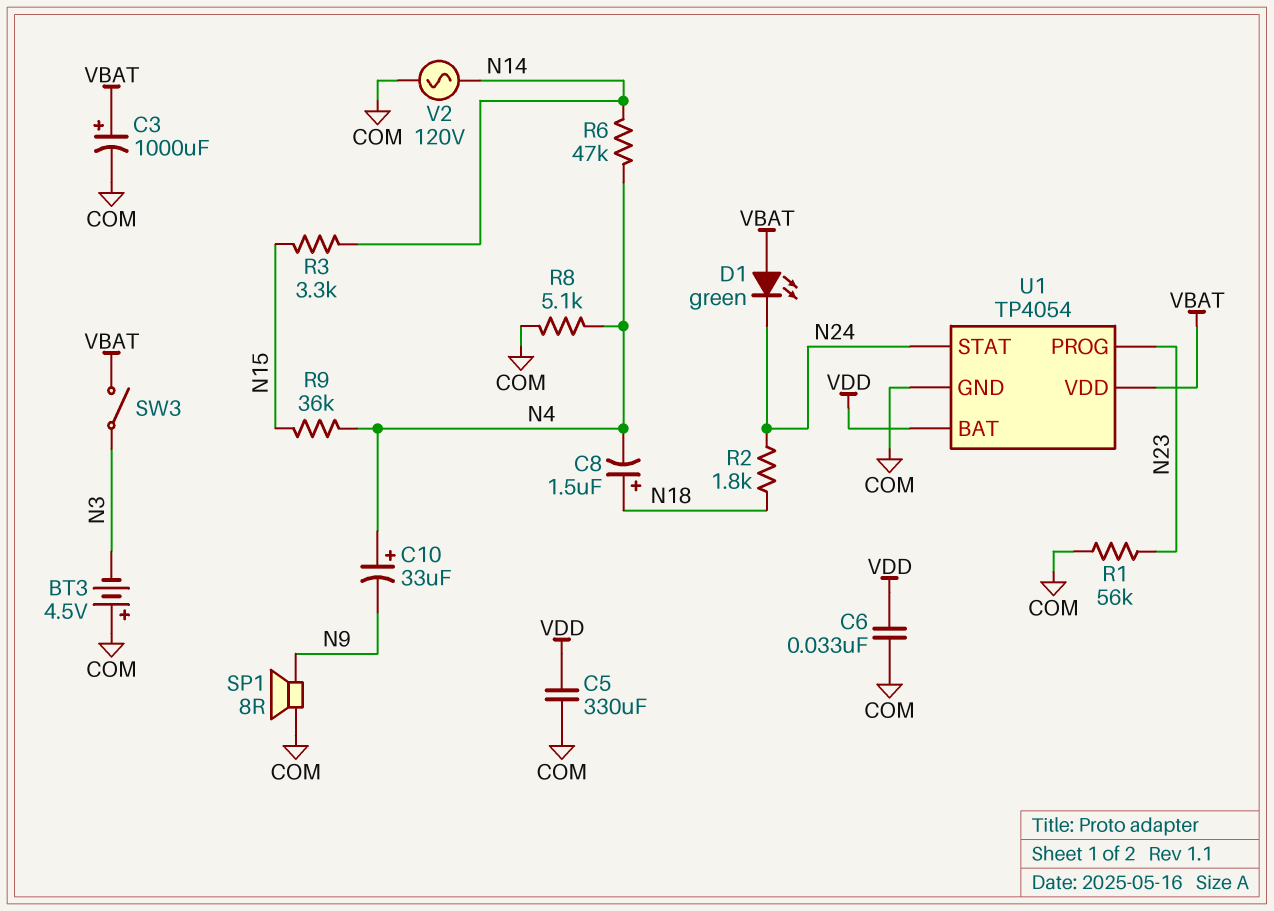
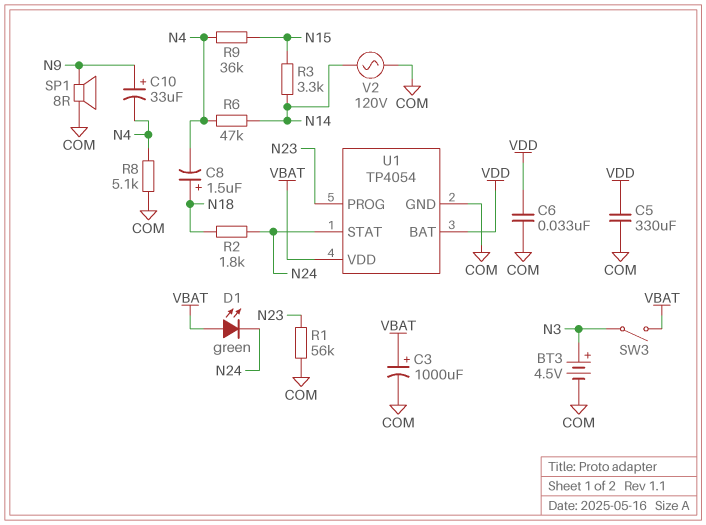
BT3: 4.5V (plus COM, minus N3) -> 4.5V (plus N3, minus COM)
C10: 33uF (plus N4, minus N9) -> 33uF (plus N9, minus N4)

